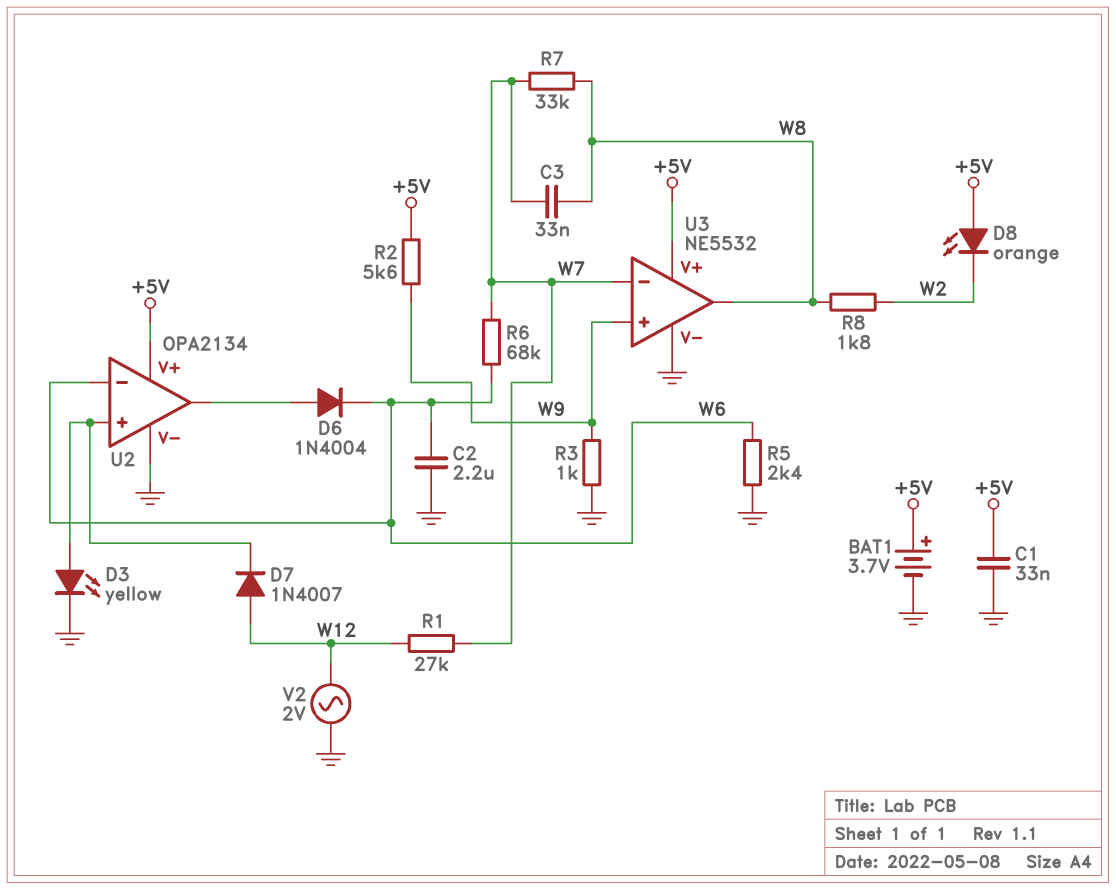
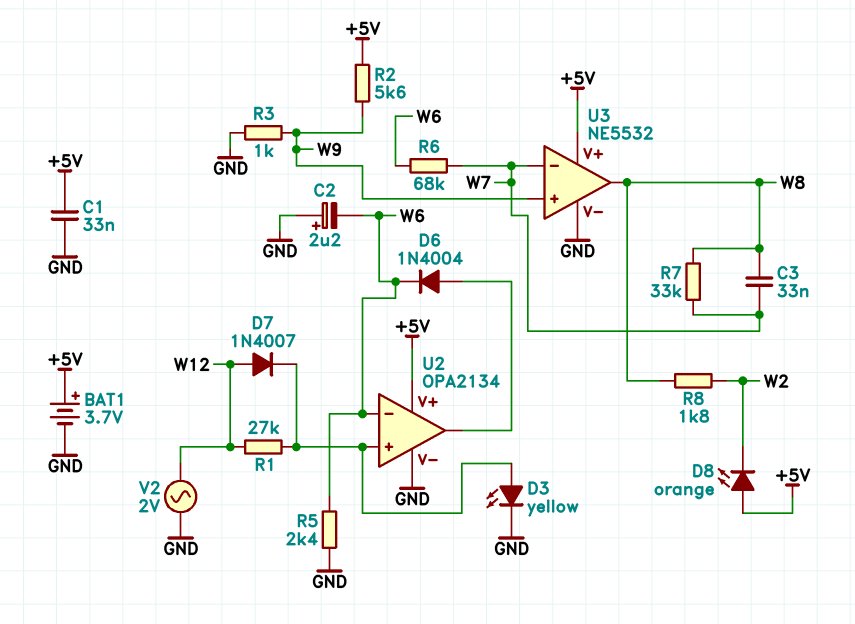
C2: 2.2uF (GND, W6) -> 2.2uF (plus GND, minus W6)
R1: 27k (W7, W12) -> 27k (U2/in+, W12)

